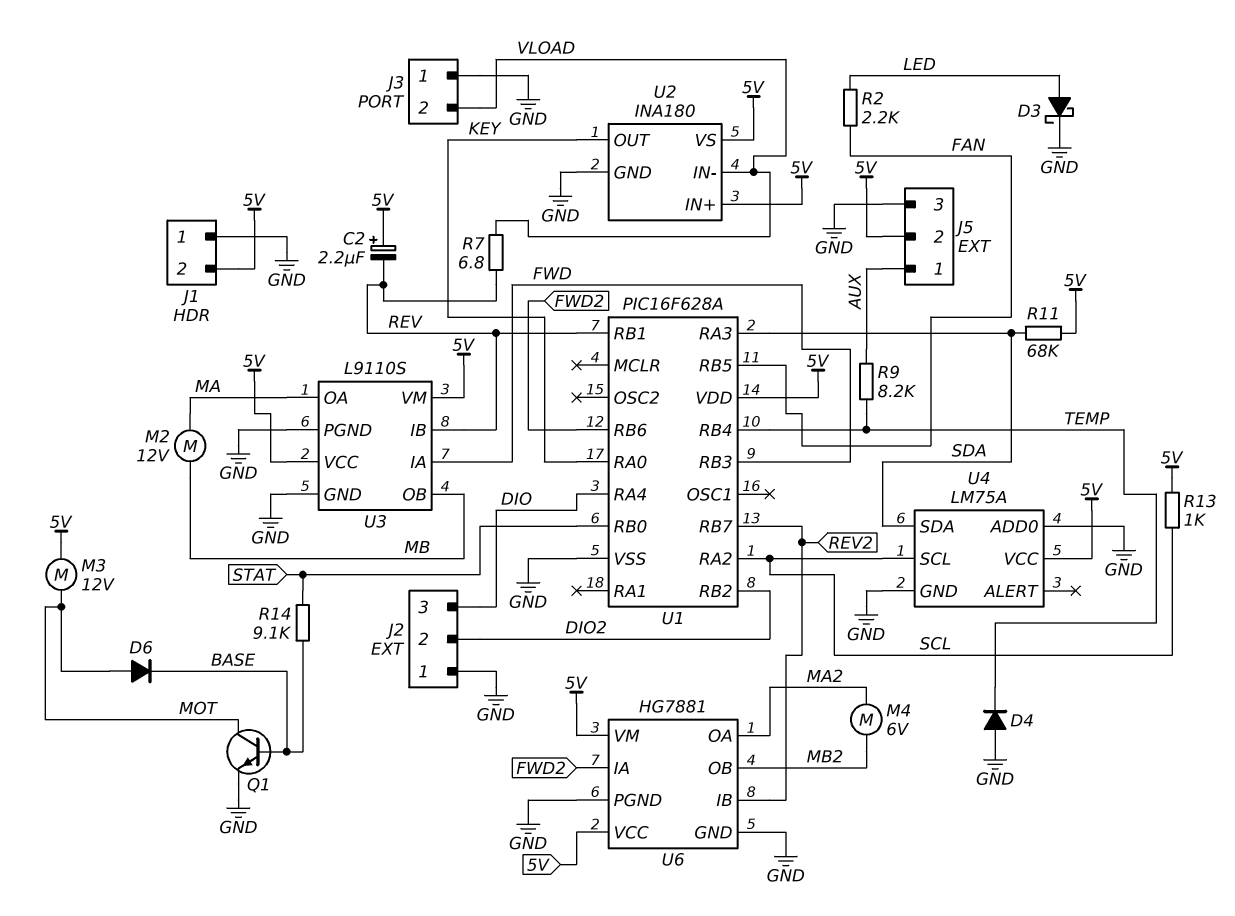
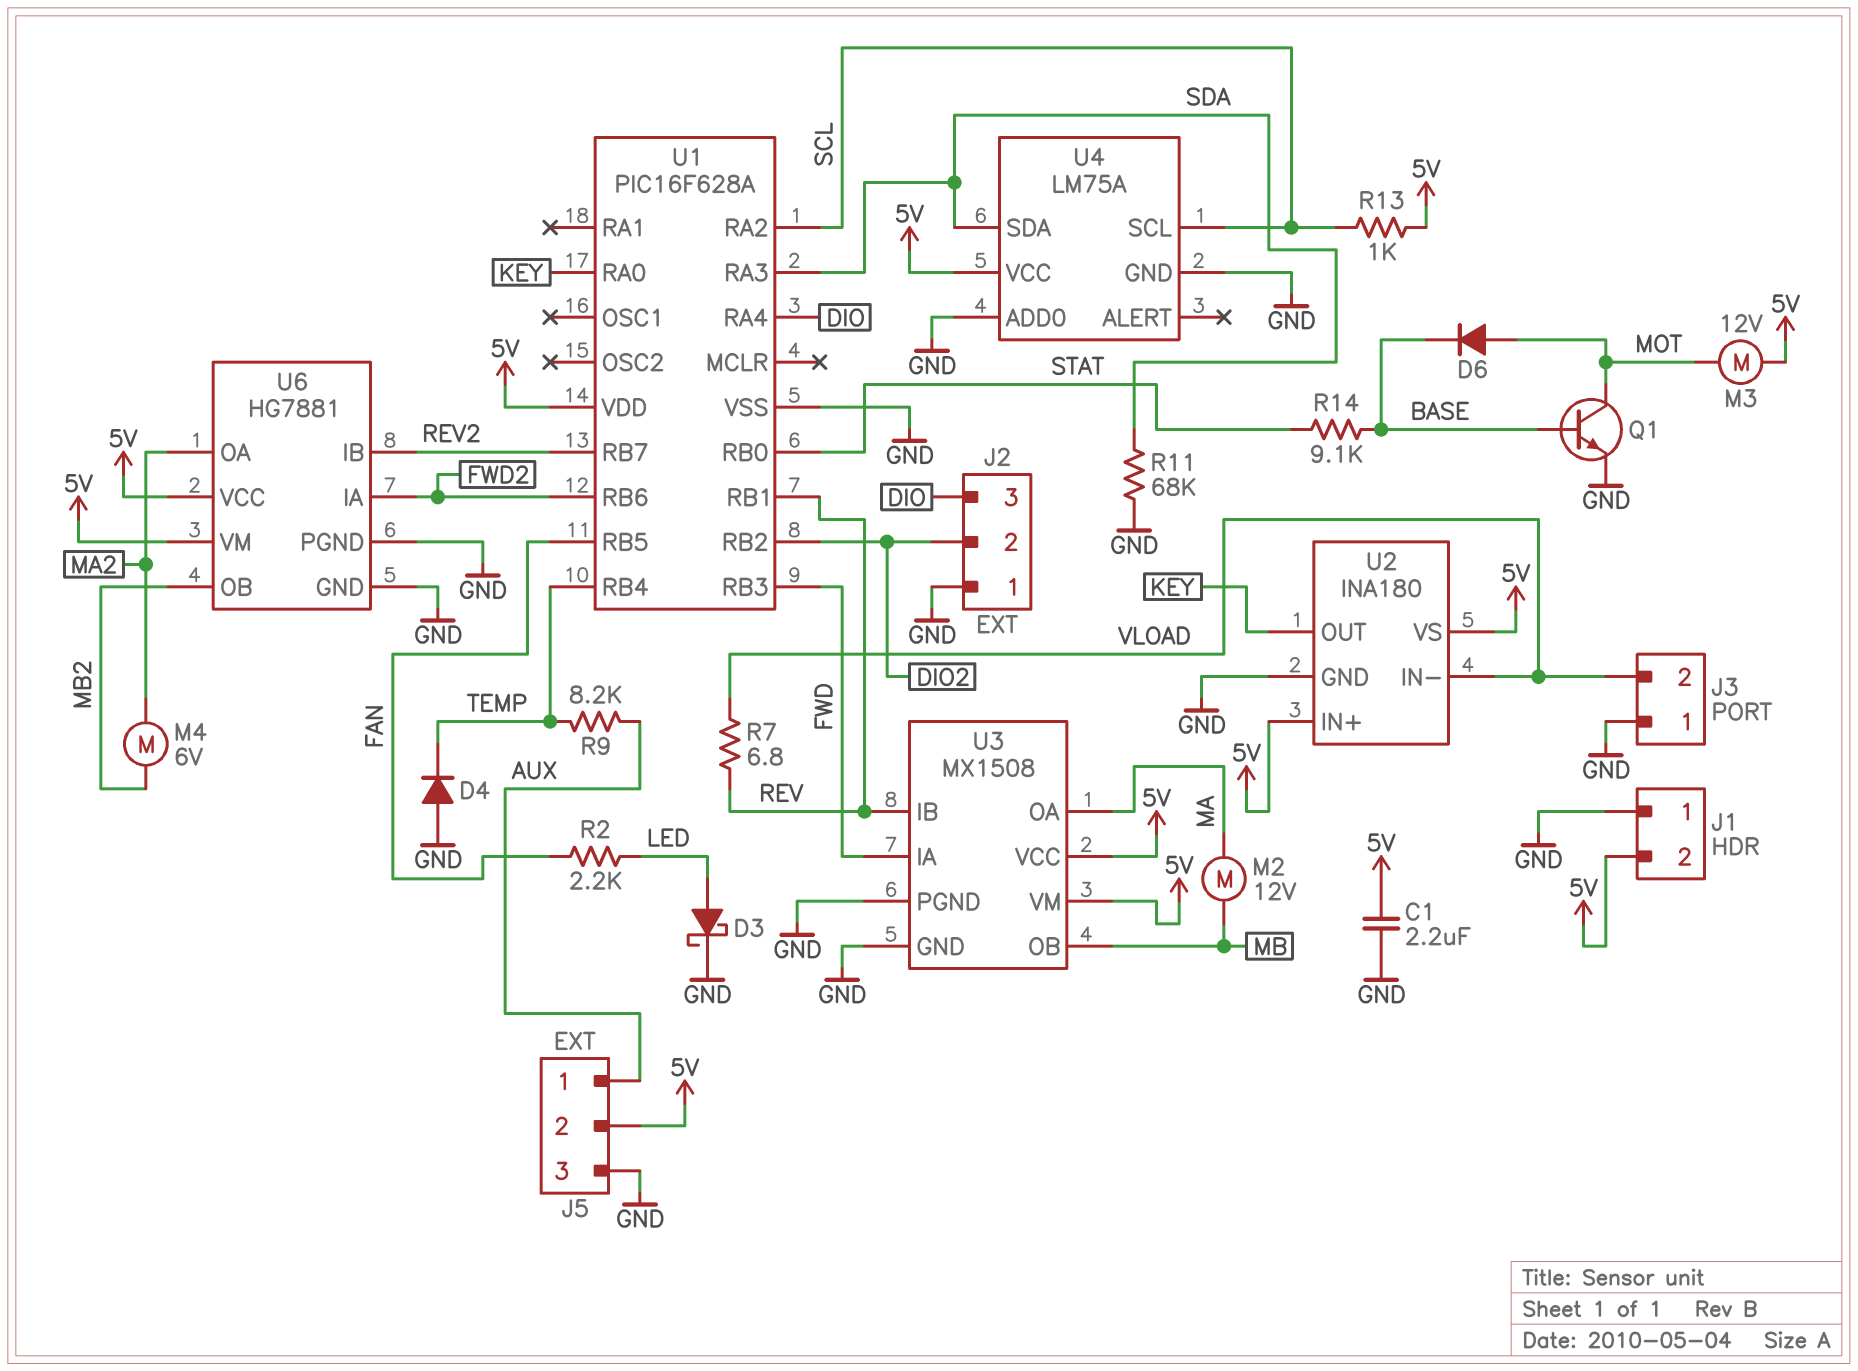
C1: none -> 2.2uF (5V, GND)
C2: 2.2uF (plus 5V, minus REV) -> none
R11: 68k (5V, SDA) -> 68k (GND, SDA)
U3: L9110S -> MX1508

